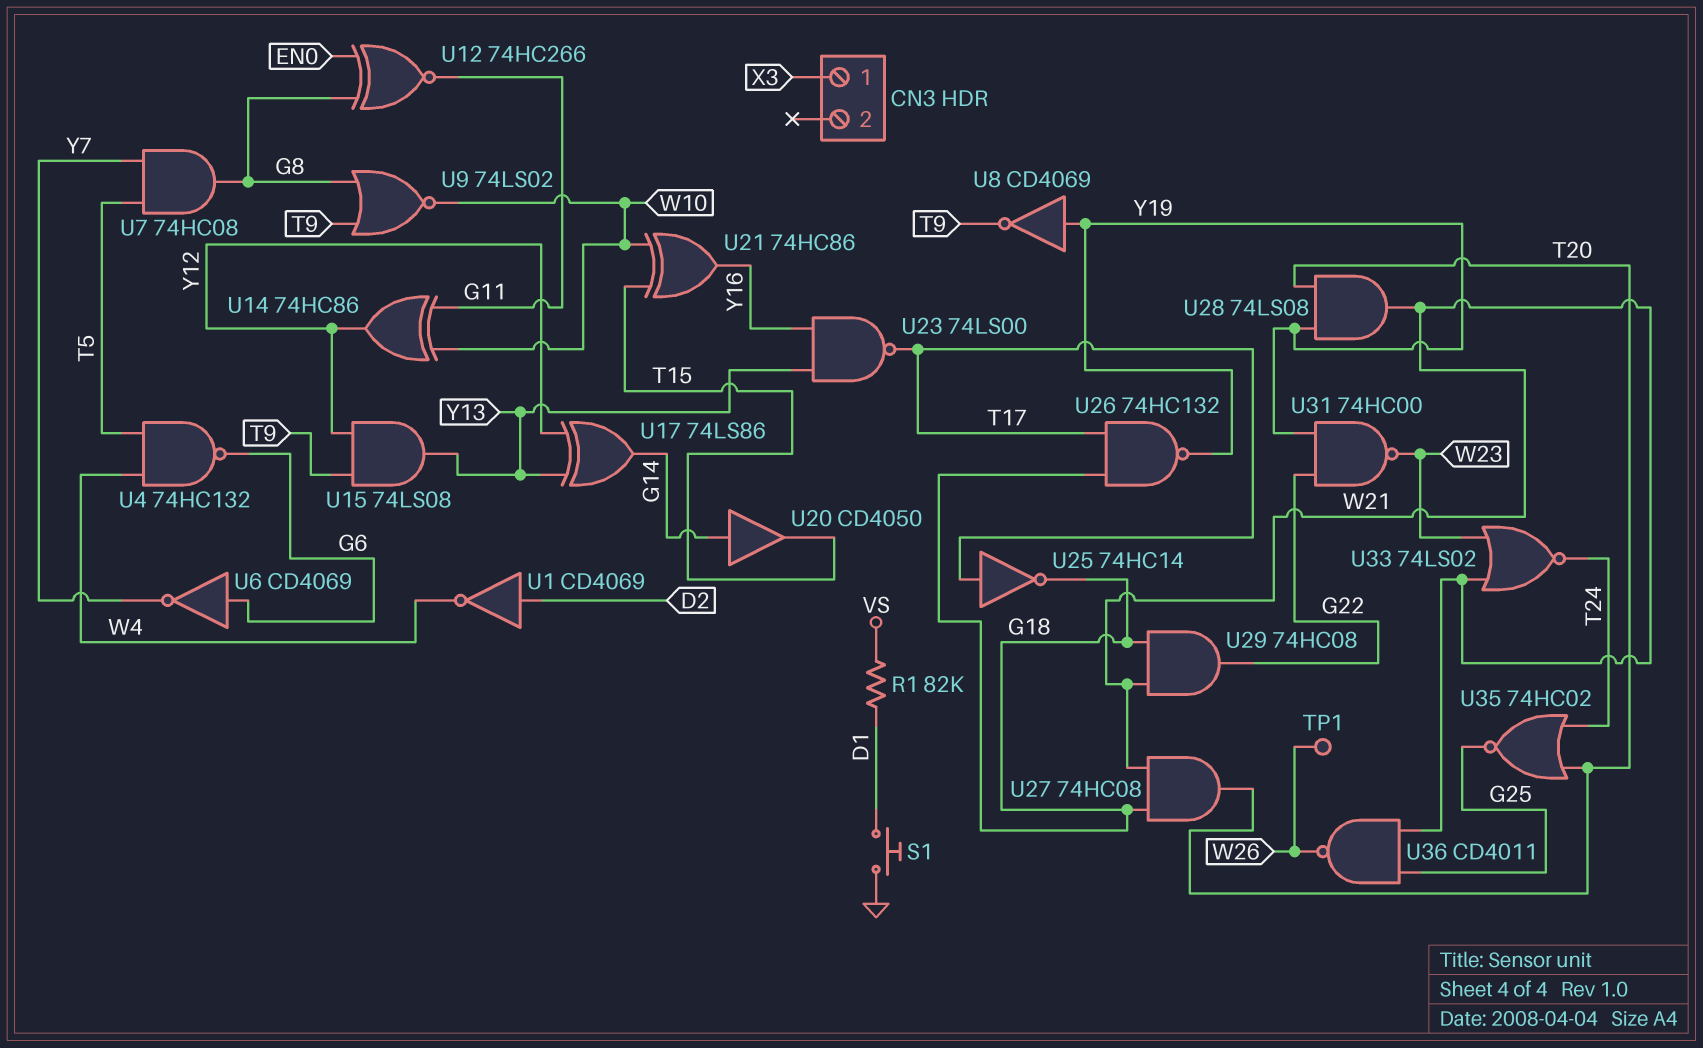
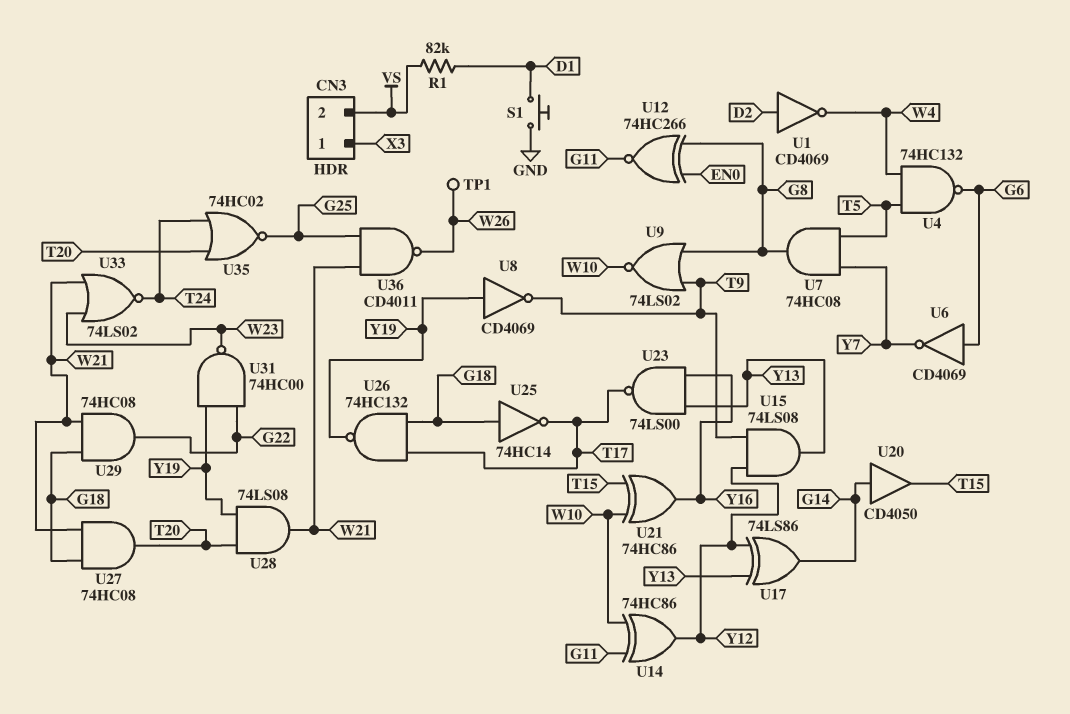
CN3 pin 2: none -> VS
U25: NOT 74HC14 (in T17, out G18) -> NOT 74HC14 (in G18, out T17)

